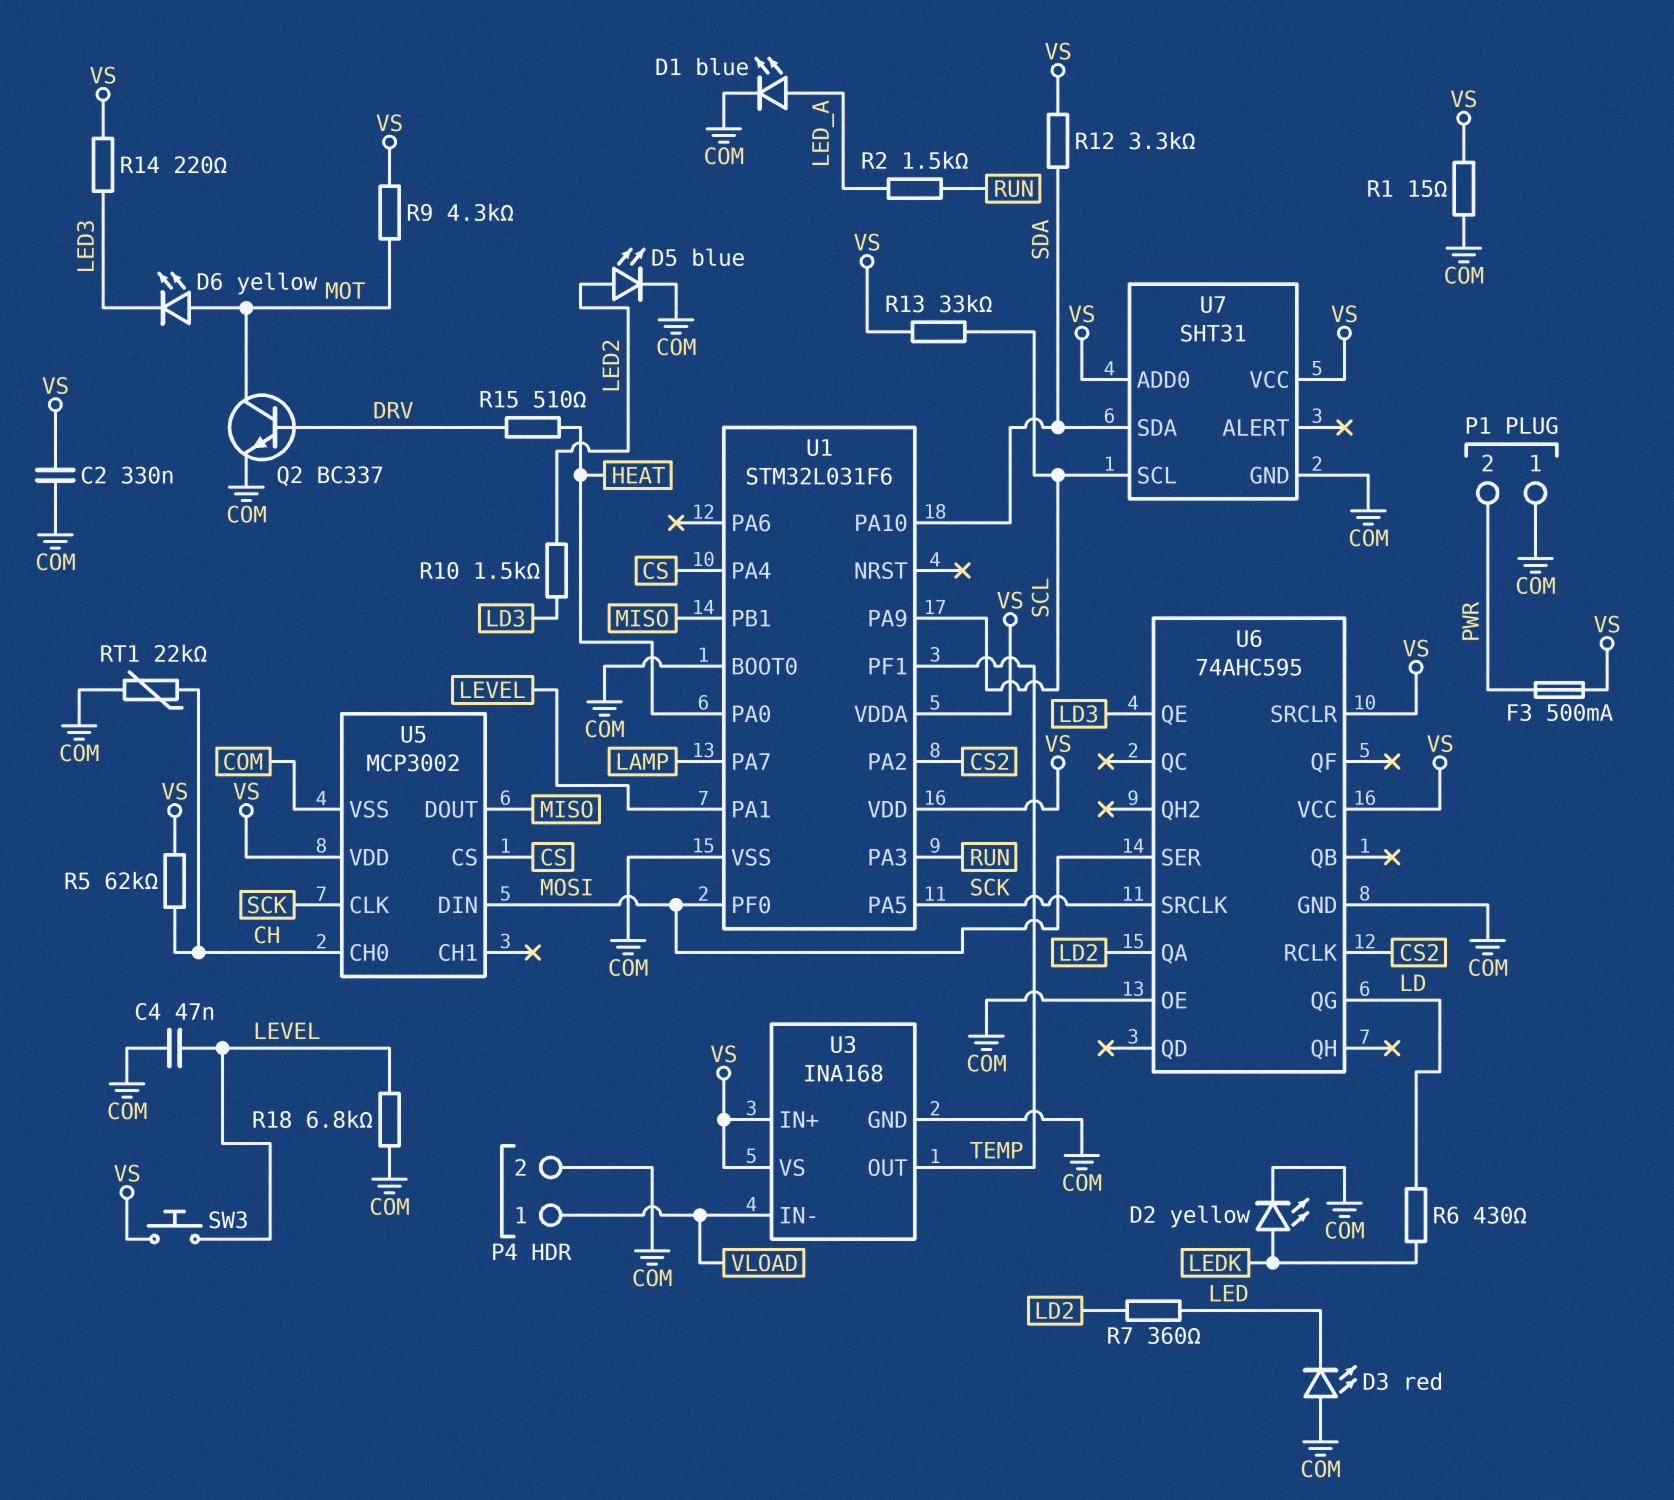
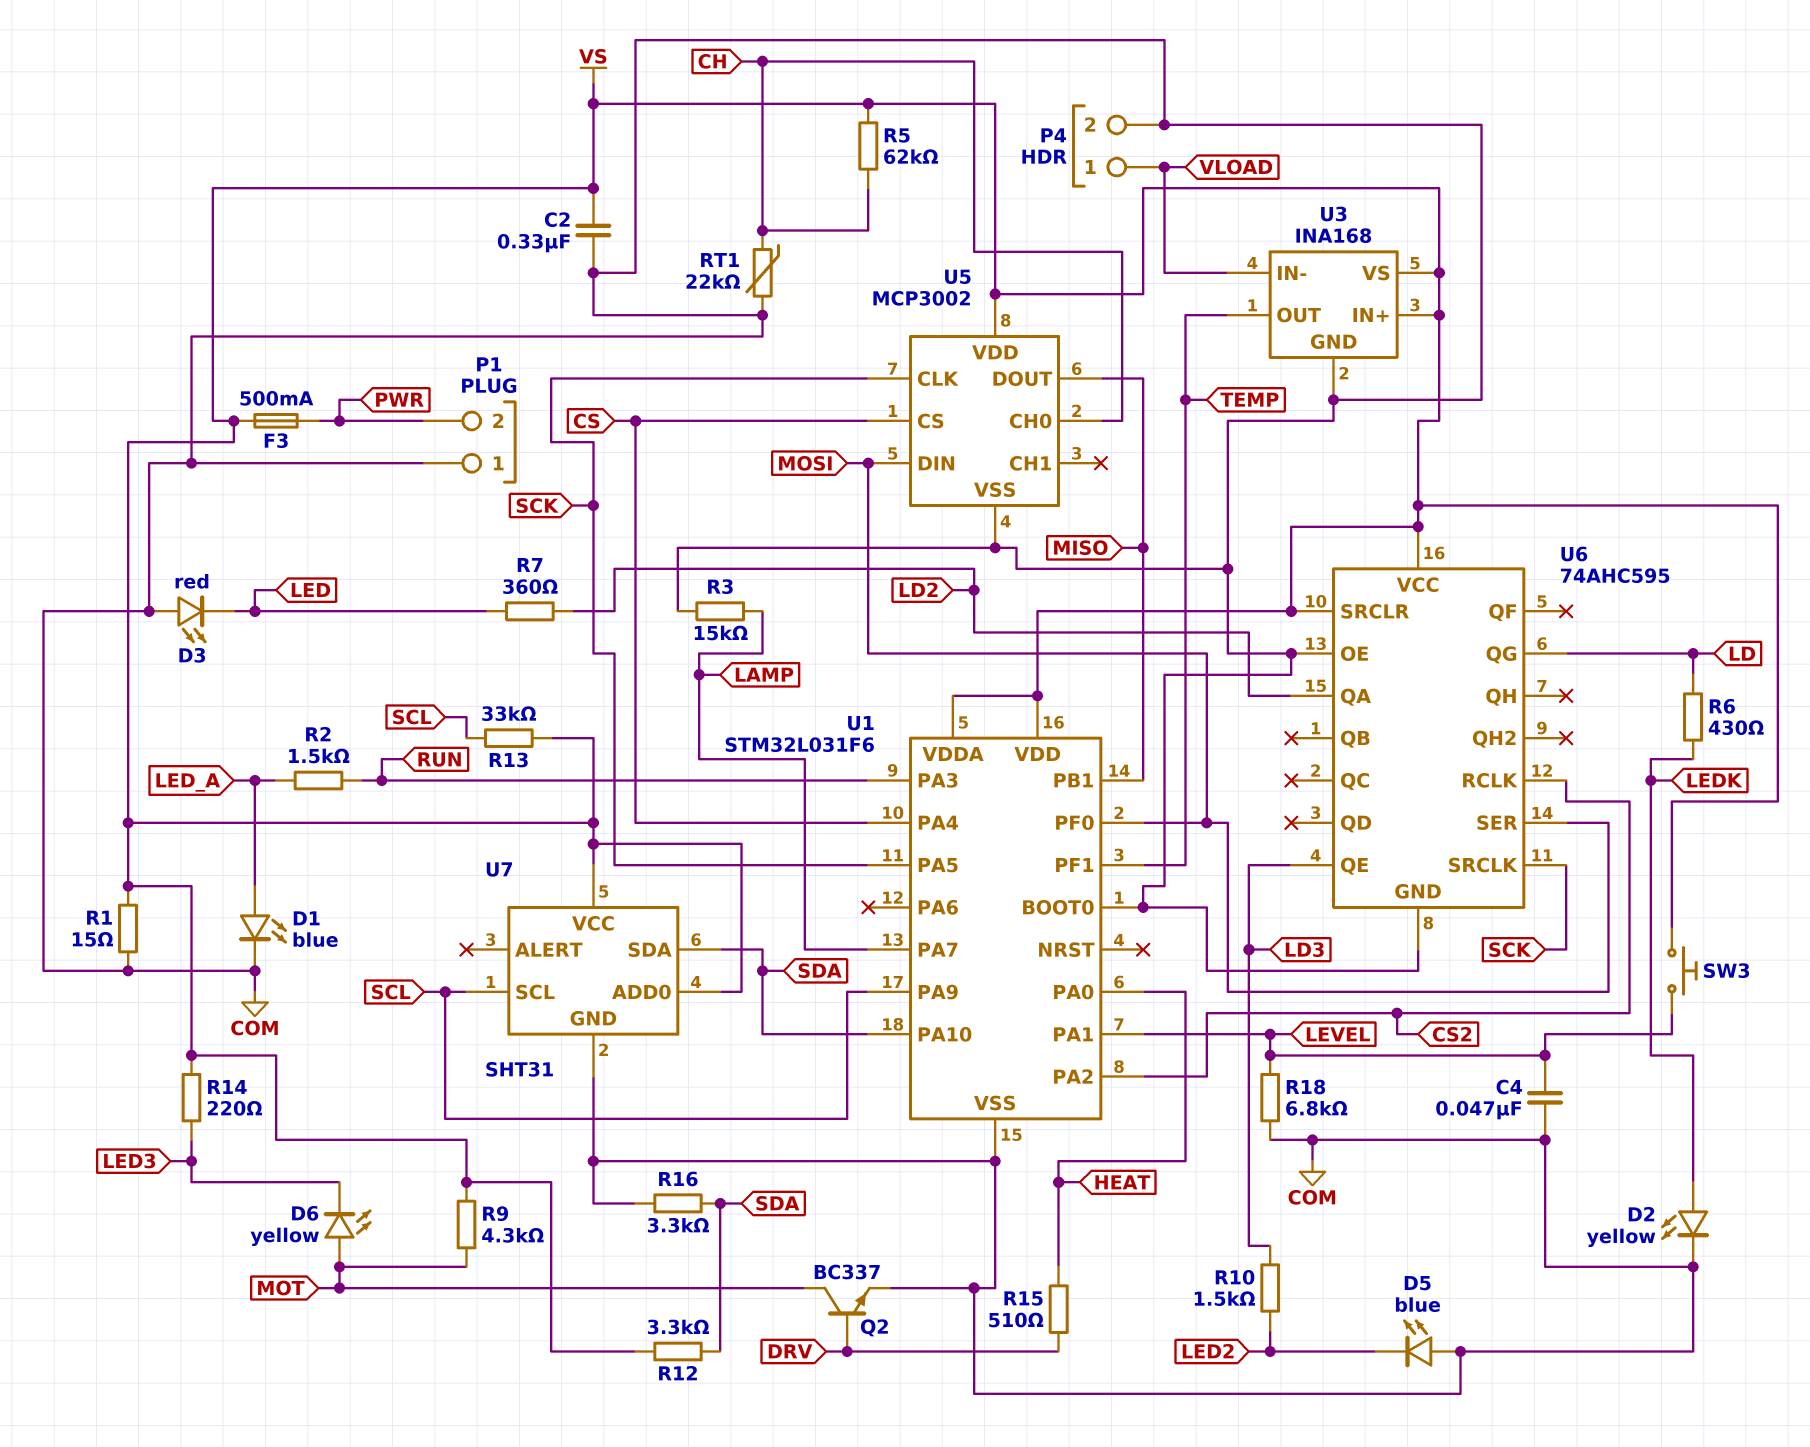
D5: LED blue (A LED2, K COM) -> LED blue (A COM, K LED2)
R3: none -> 15k (COM, LAMP)
R16: none -> 3.3k (COM, SDA)

